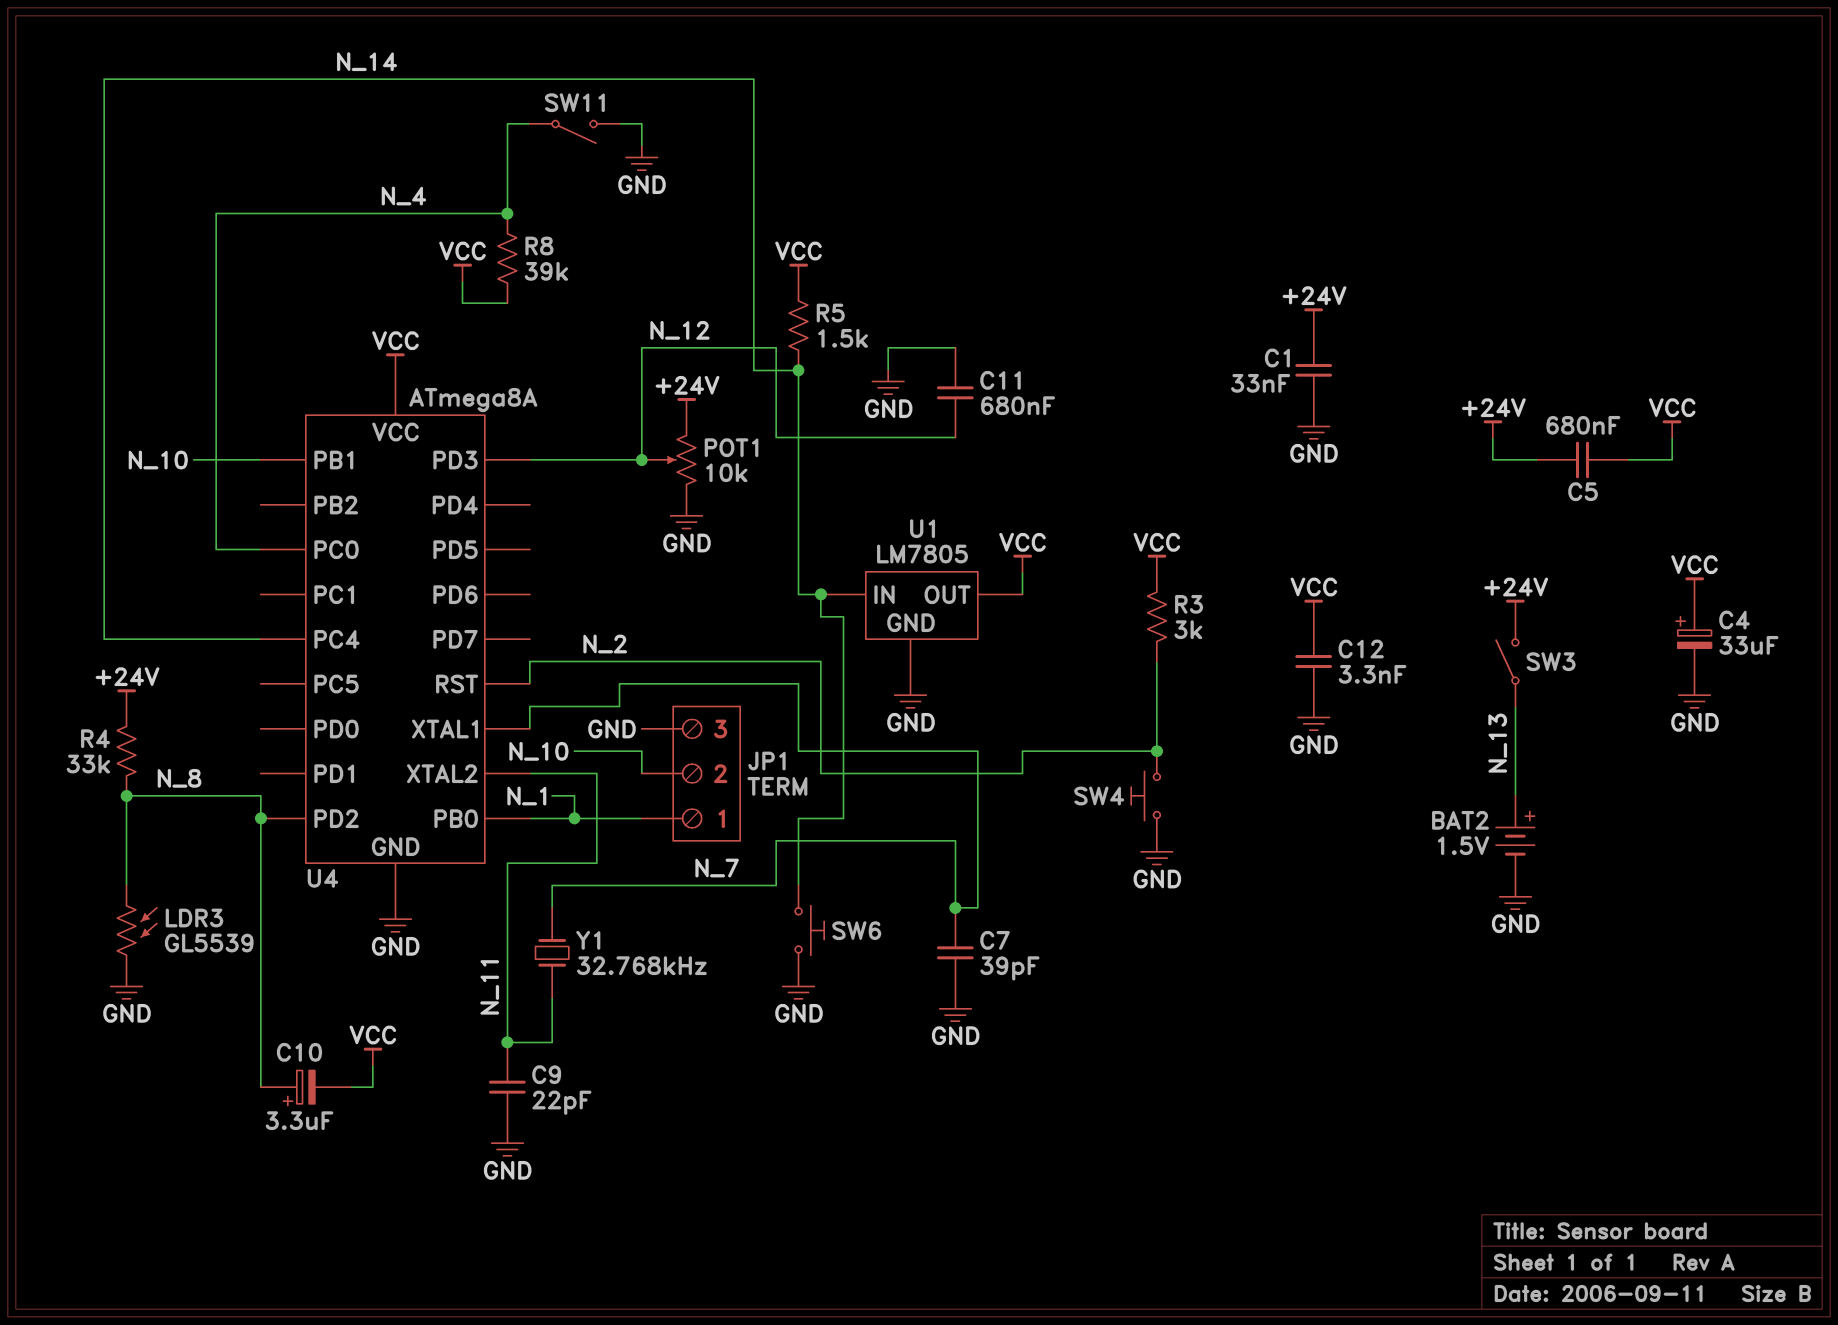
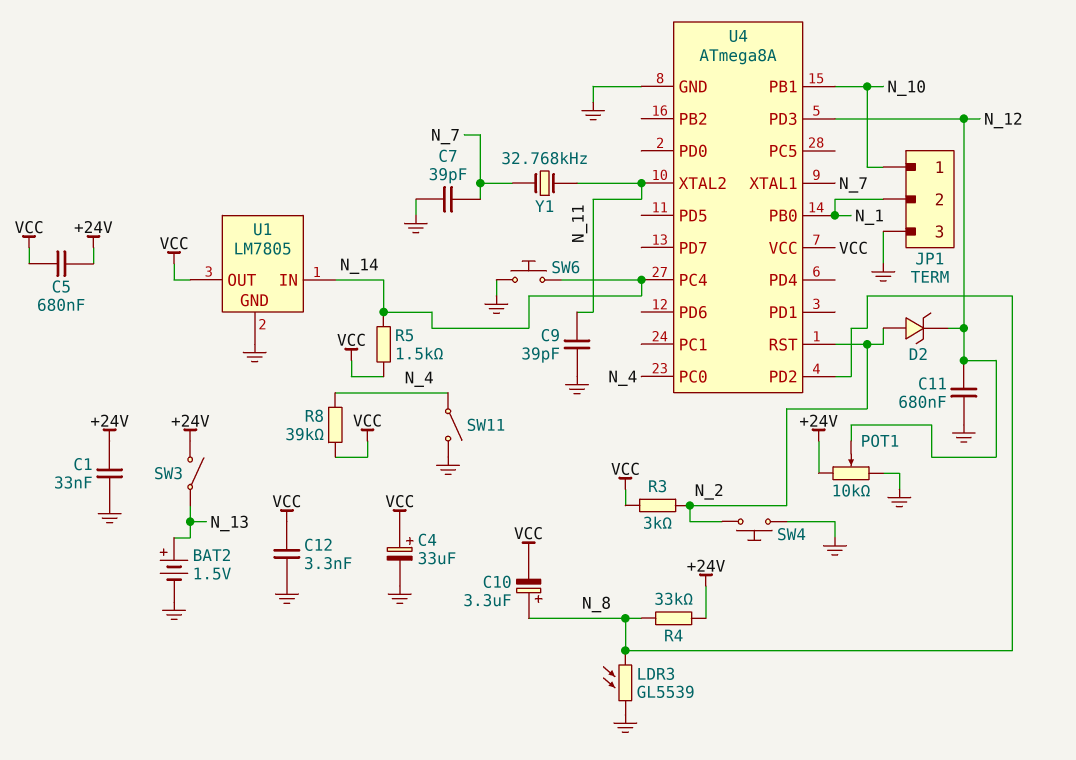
C9: 22pF (GND, N_11) -> 39pF (GND, N_11)
D2: none -> zener (A N_2, K N_12)
JP1 pin 1: N_1 -> N_10
JP1 pin 2: N_10 -> N_1

